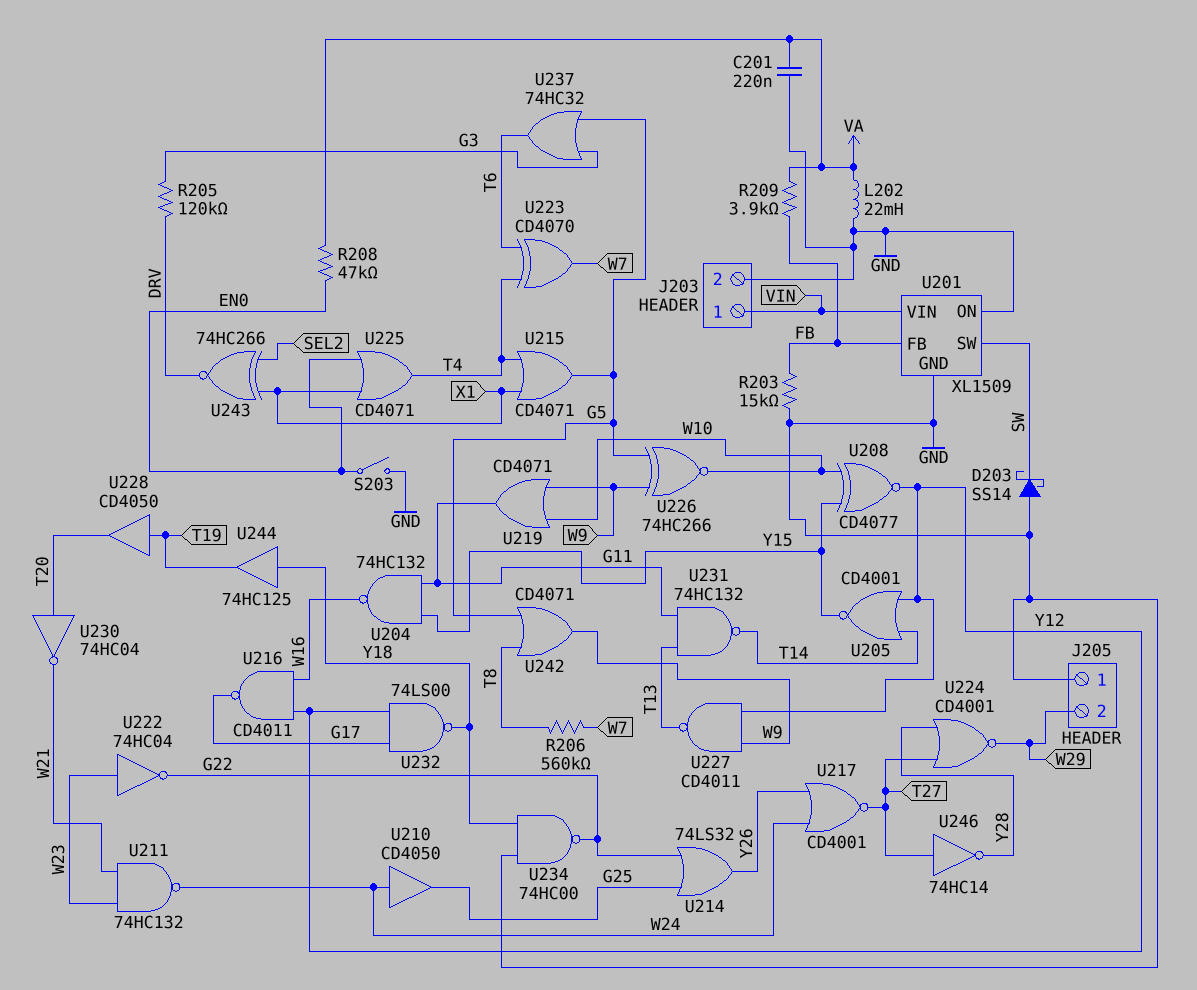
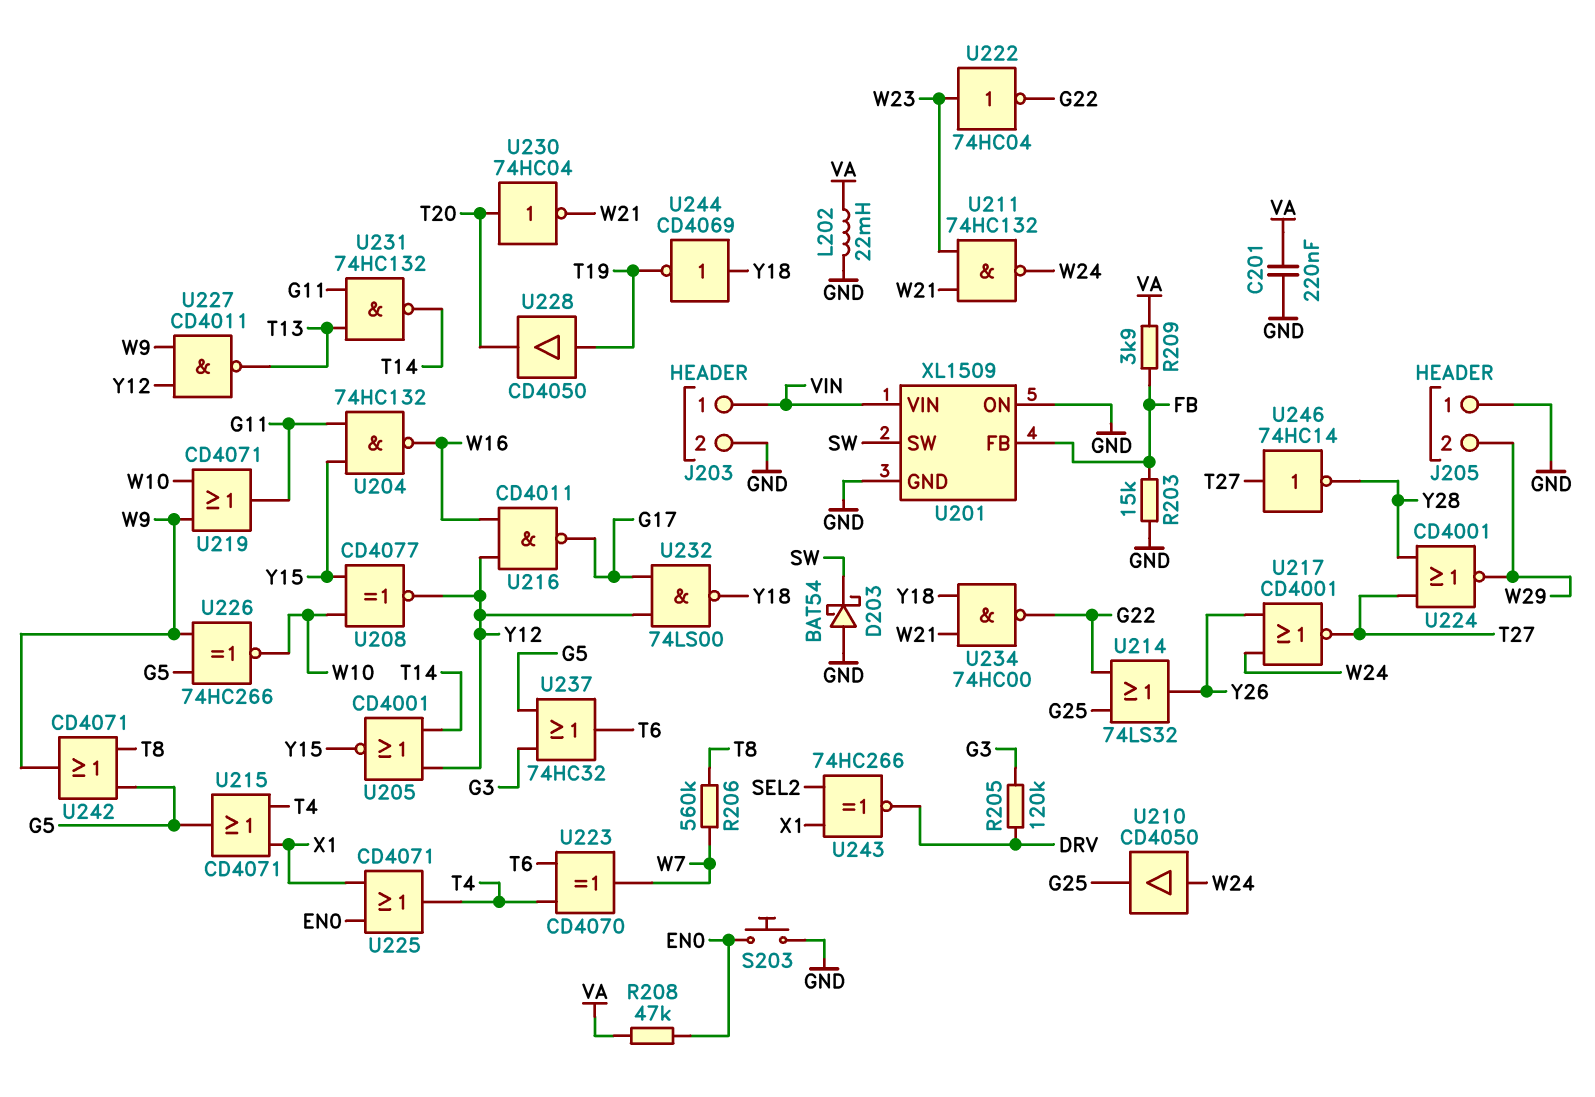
D203: schottky SS14 (A GND, K SW) -> schottky BAT54 (A GND, K SW)
S203: switch (EN0, GND) -> button (EN0, GND)
U234: NAND 74HC00 (in GND, in Y18, out G22) -> NAND 74HC00 (in W21, in Y18, out G22)
U244: buffer 74HC125 (in Y18, out T19) -> NOT CD4069 (in Y18, out T19)

